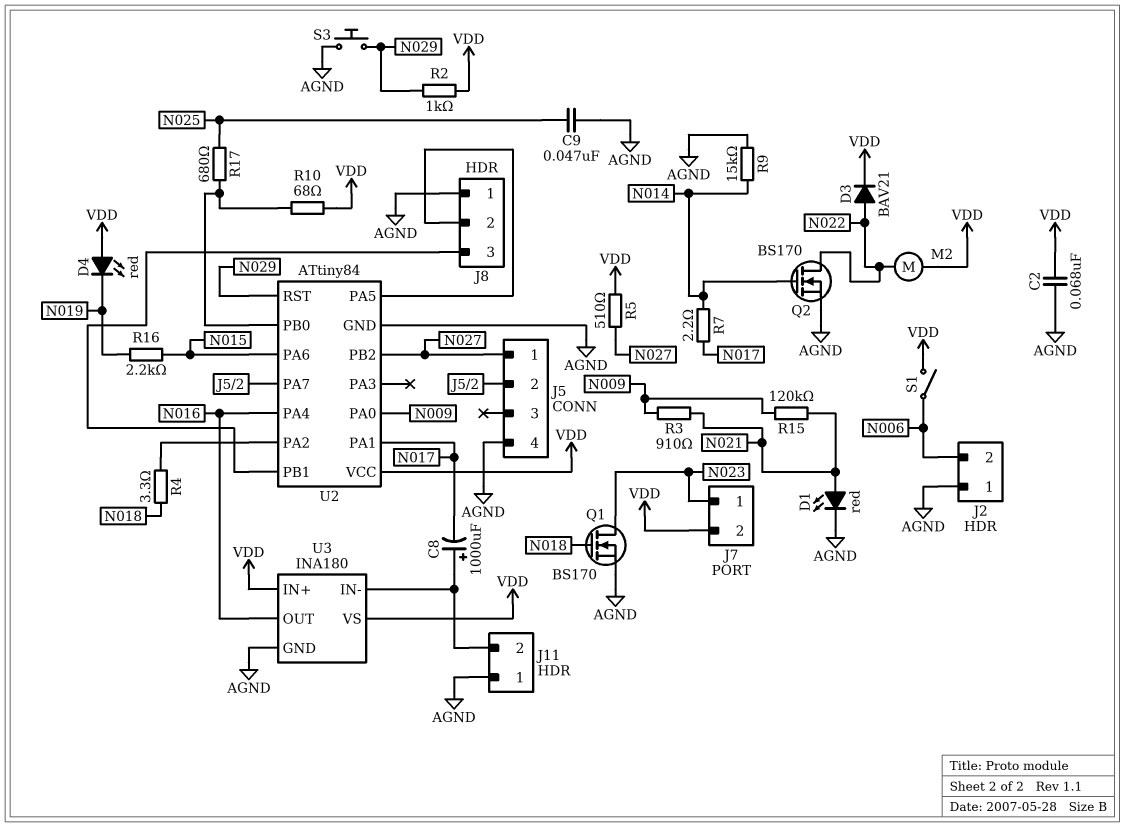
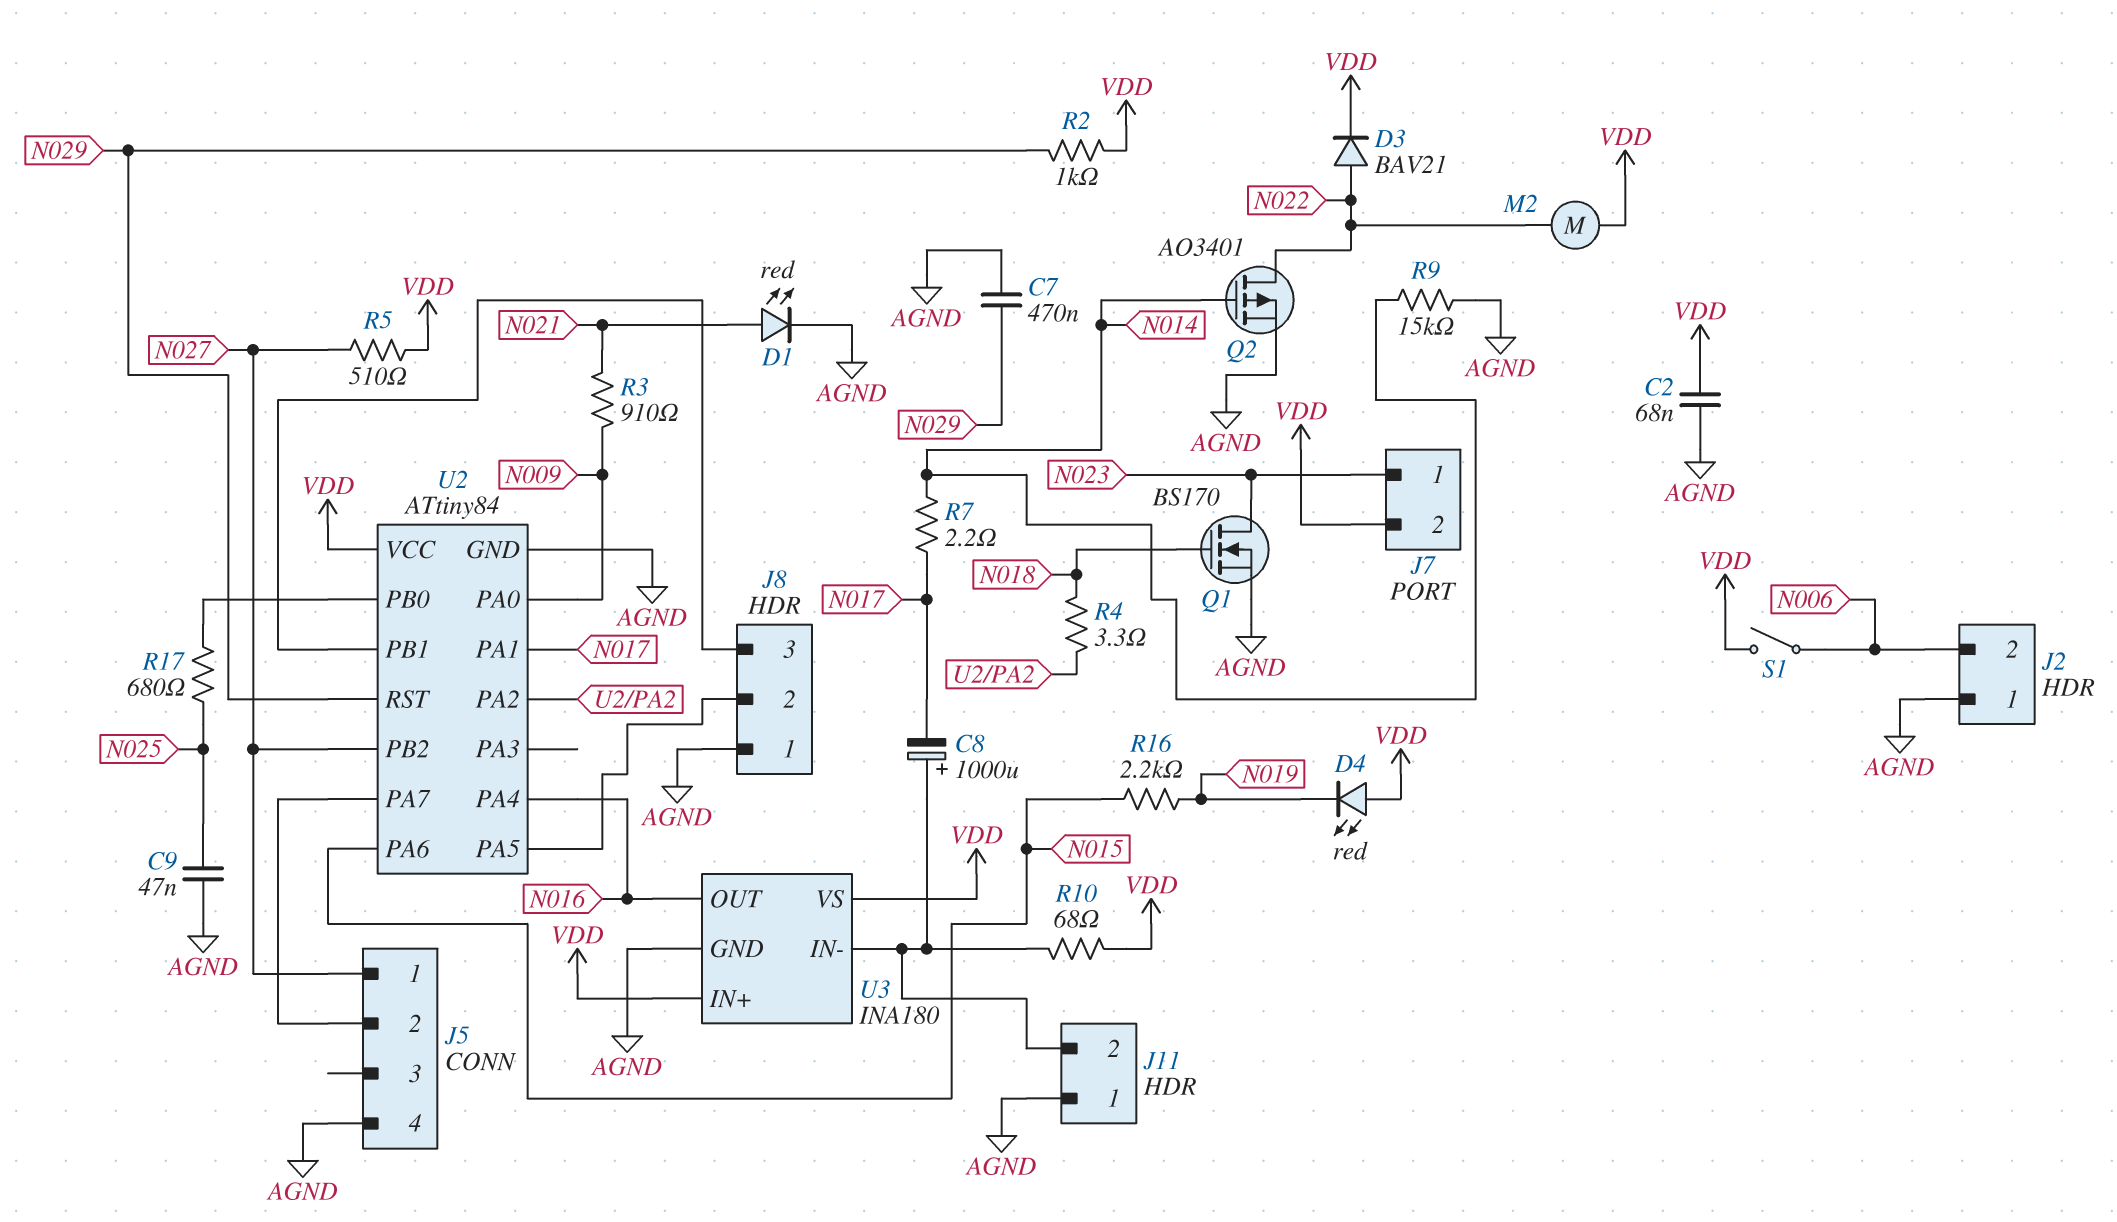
C7: none -> 470nF (AGND, N029)
Q2: NMOS BS170 (G N014, D N022, S AGND) -> PMOS AO3401 (G N014, D N022, S AGND)
R10: 68 (U2/PB0, VDD) -> 68 (J11/2, VDD)
R15: 120k (N009, N021) -> none
S3: button (AGND, N029) -> none

